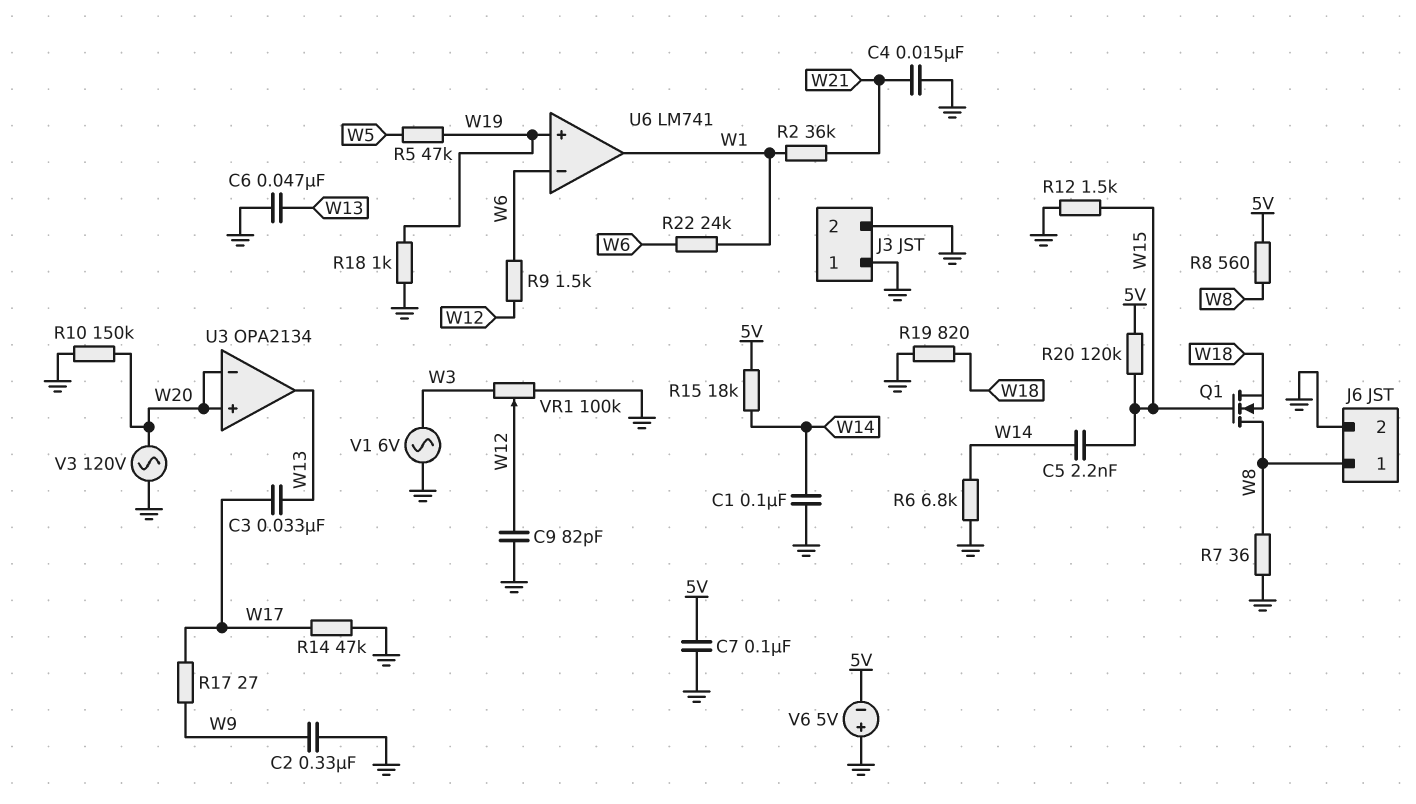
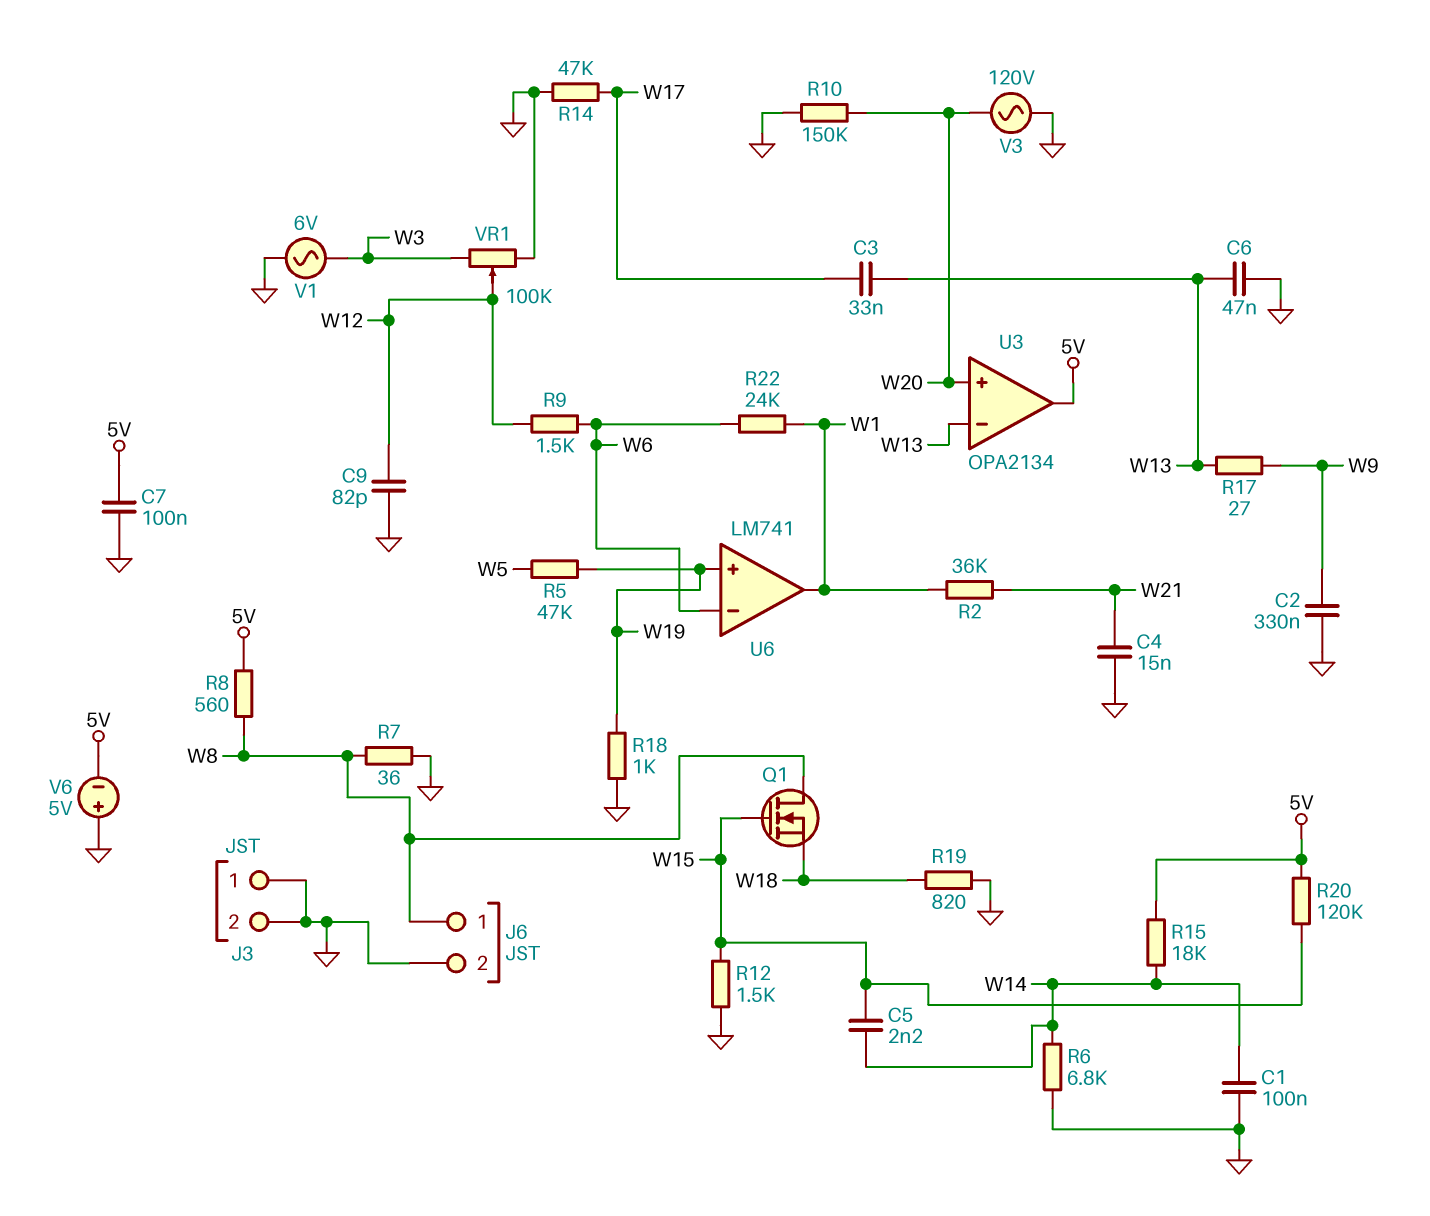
R17: 27 (W9, W17) -> 27 (W9, W13)
U3 pin in-: W20 -> W13
U3 pin out: W13 -> 5V

